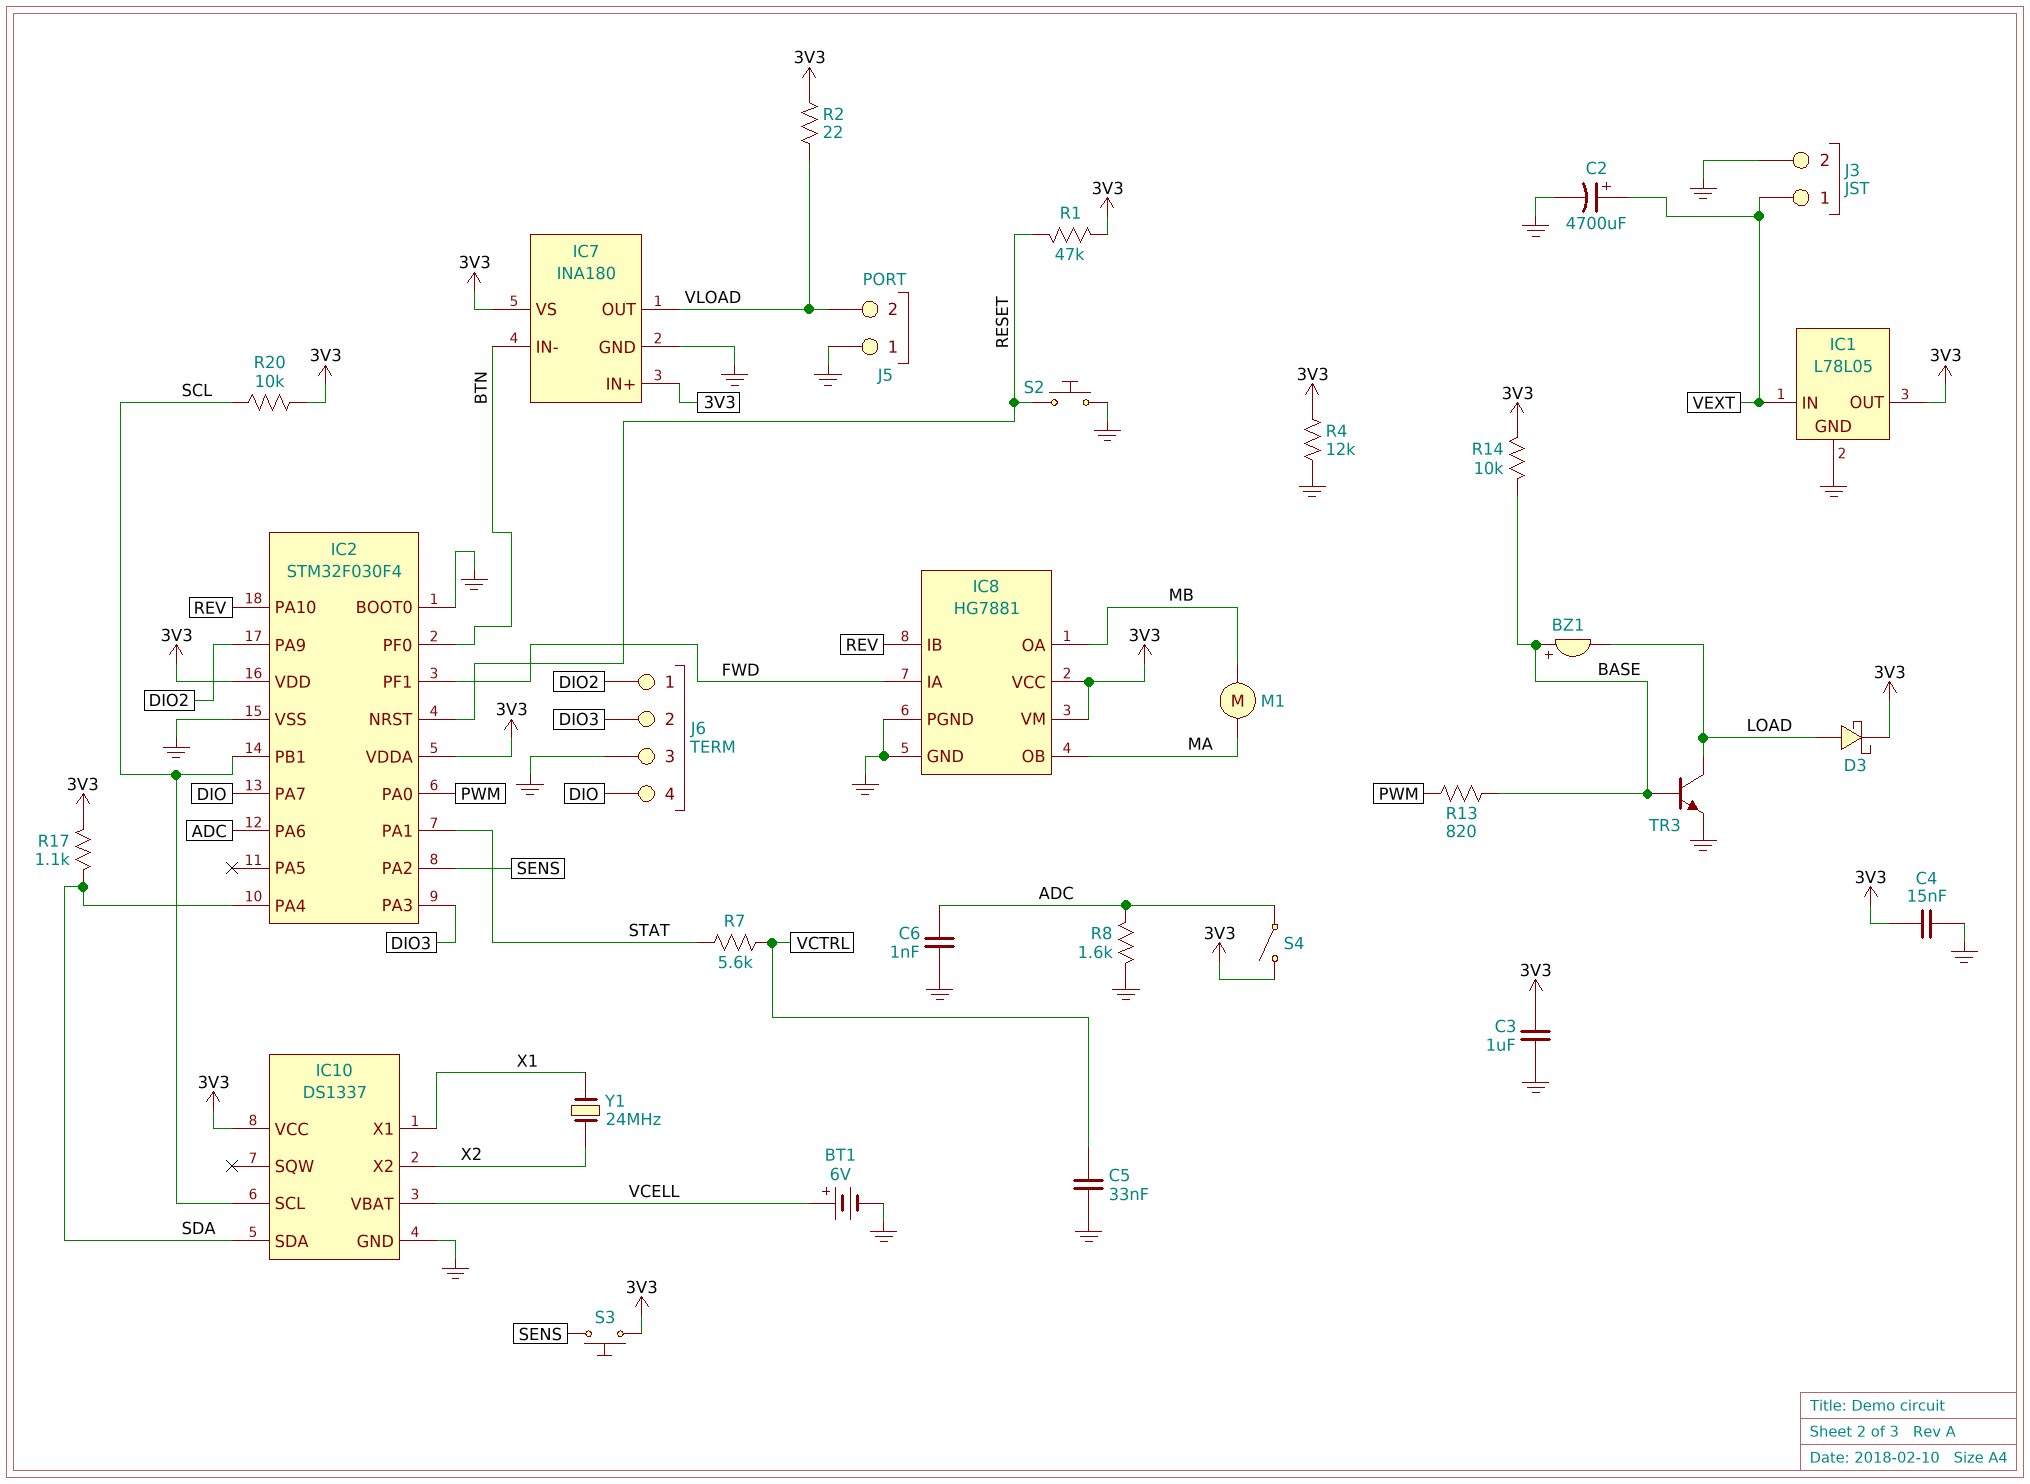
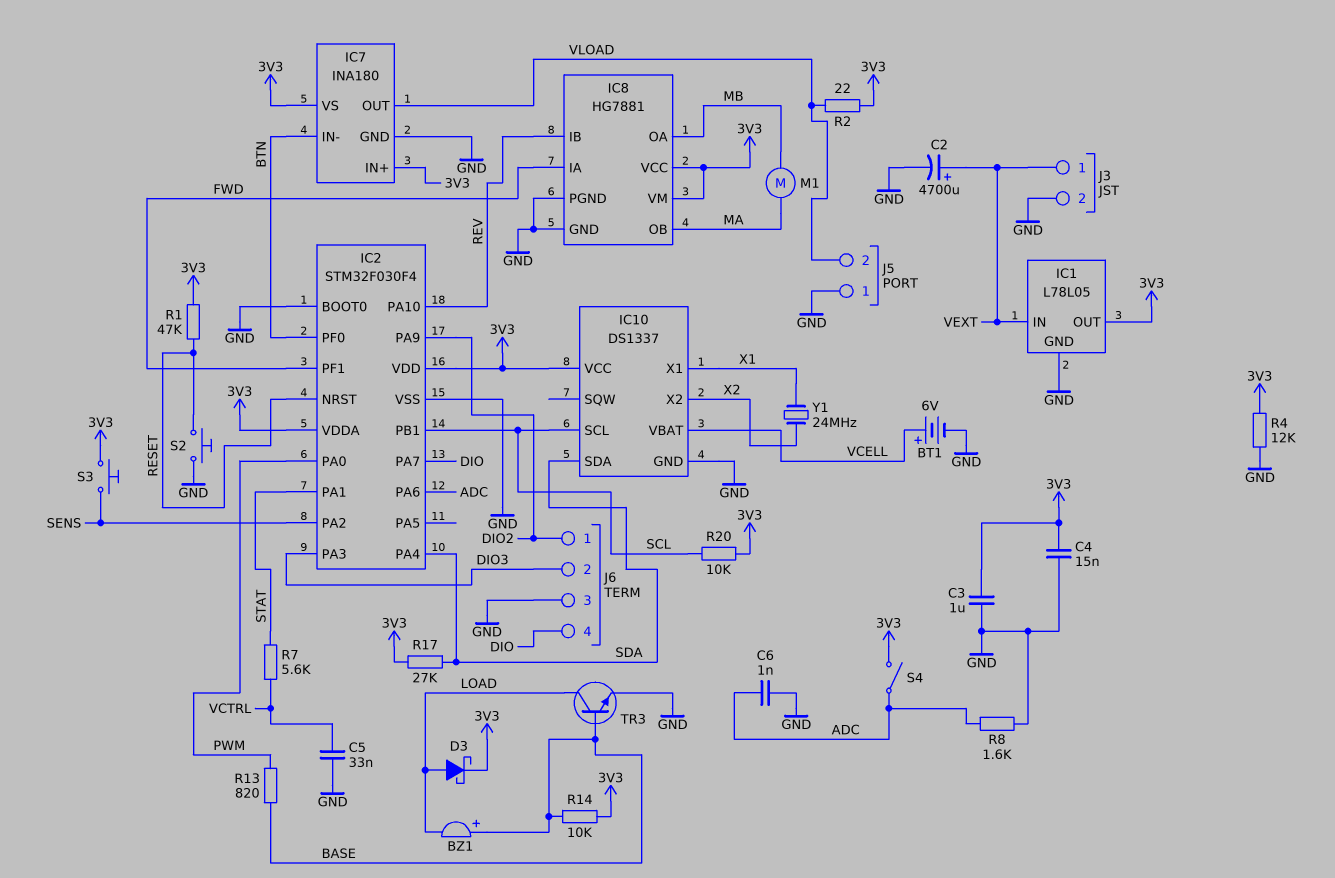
R17: 1.1k (3V3, SDA) -> 27k (3V3, SDA)

